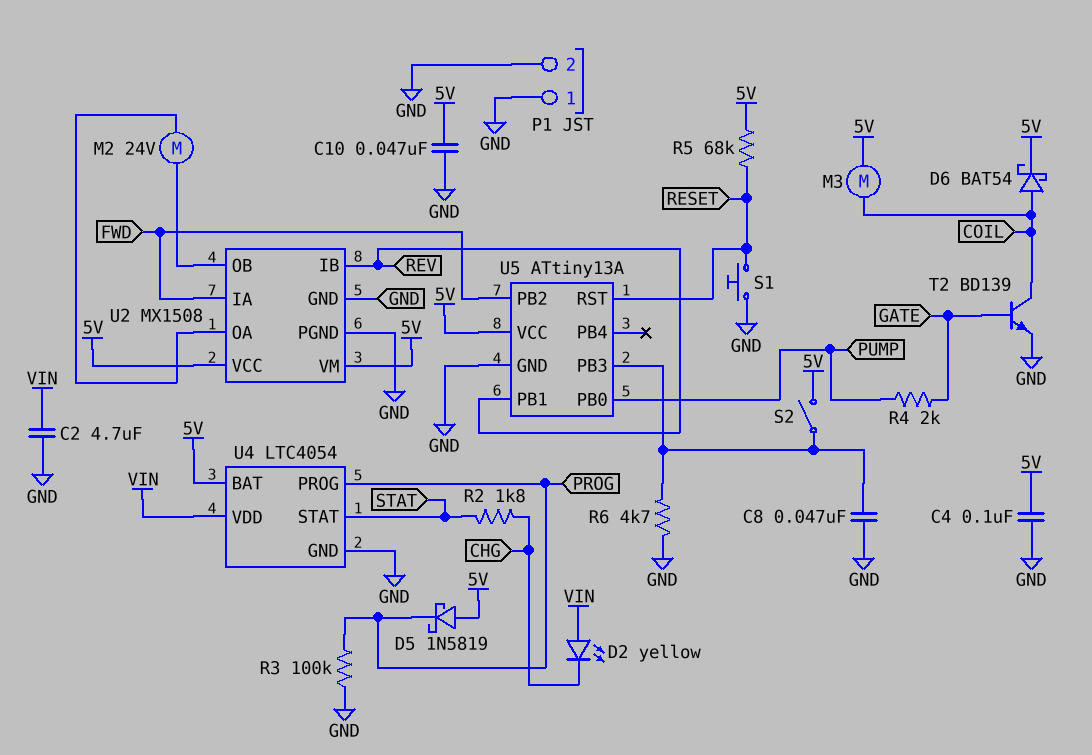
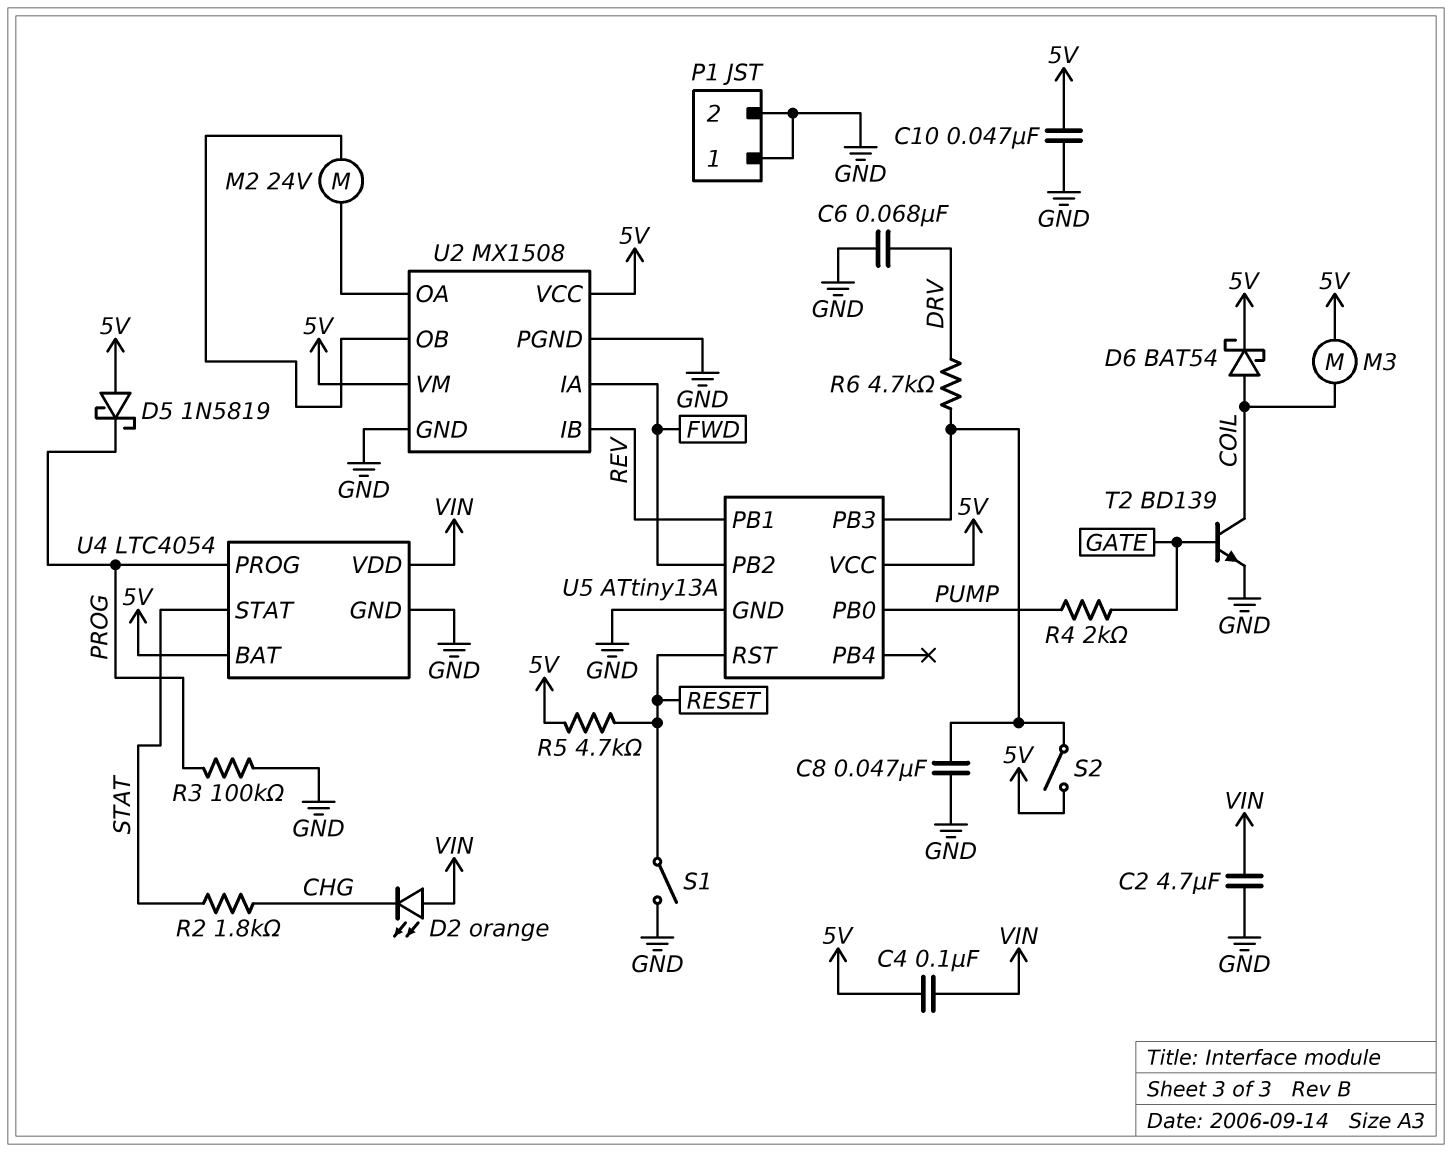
C4: 100nF (5V, GND) -> 100nF (5V, VIN)
C6: none -> 68nF (DRV, GND)
D2: LED yellow (A VIN, K CHG) -> LED orange (A VIN, K CHG)
R5: 68k (5V, RESET) -> 4.7k (5V, RESET)
R6: 4.7k (GND, U5/PB3) -> 4.7k (DRV, U5/PB3)
S1: button (GND, RESET) -> switch (GND, RESET)

